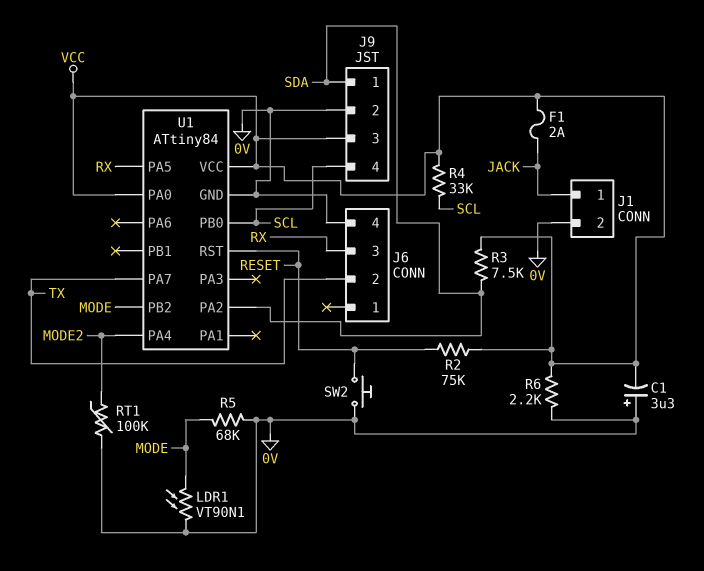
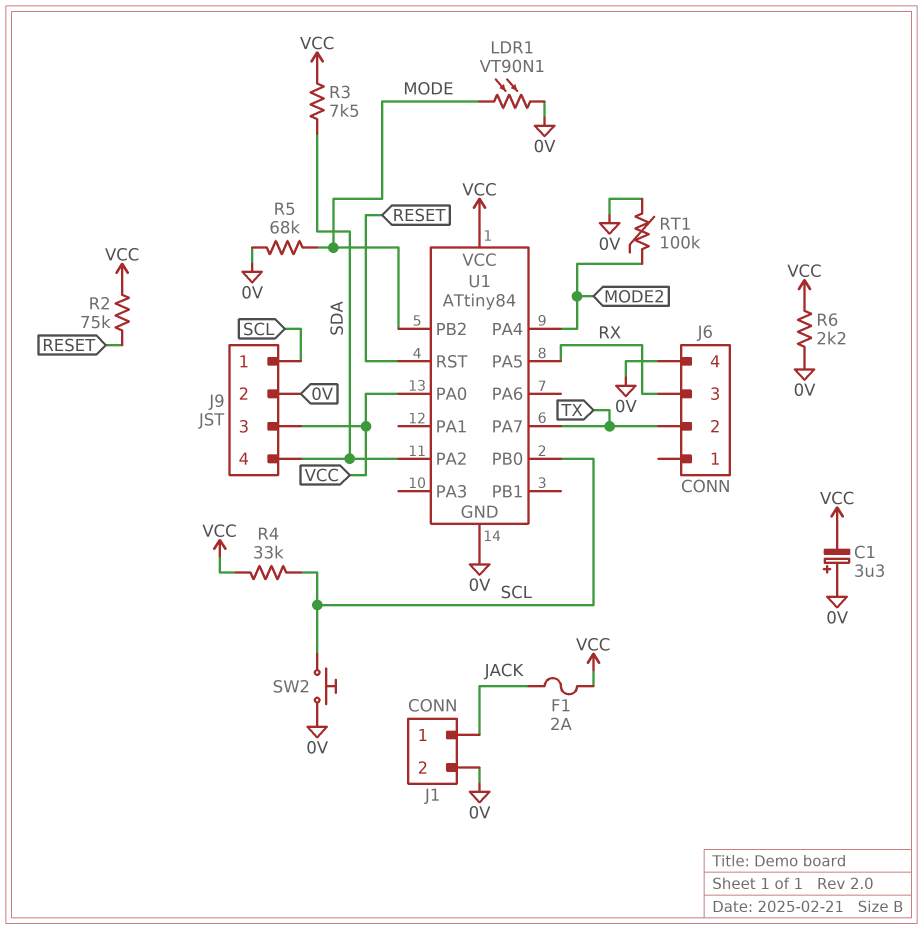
J9 pin 1: SDA -> SCL
J9 pin 4: SCL -> SDA
SW2: button (0V, RESET) -> button (0V, SCL)

